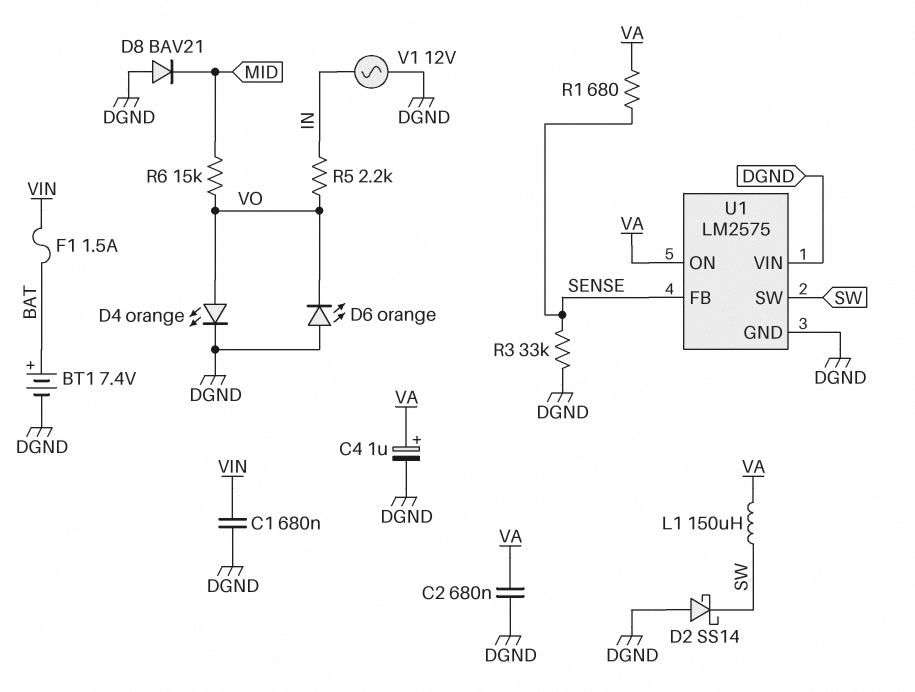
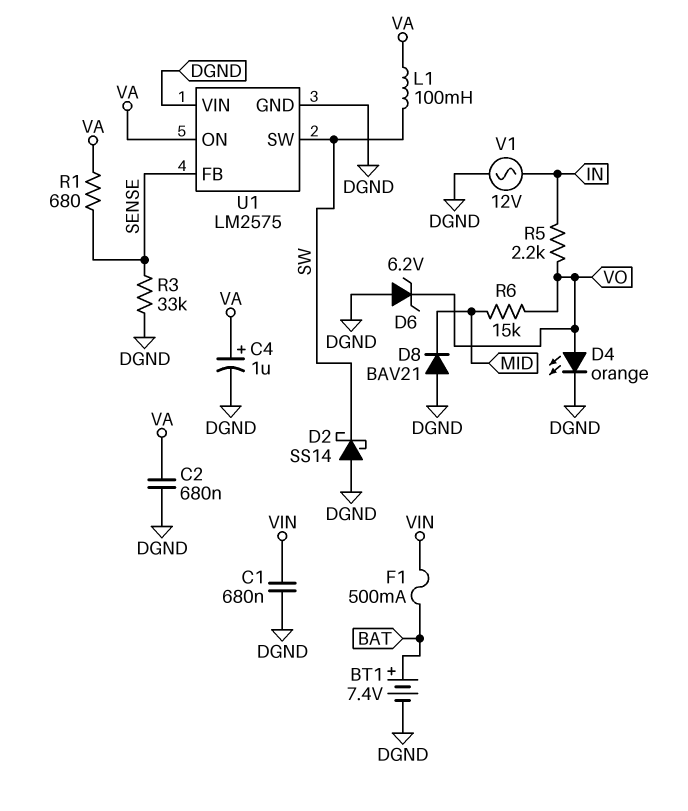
D6: LED orange (A DGND, K VO) -> zener 6.2V (A DGND, K VO)
F1: 1.5A (BAT, VIN) -> 500mA (BAT, VIN)
L1: 150uH (SW, VA) -> 100mH (SW, VA)

